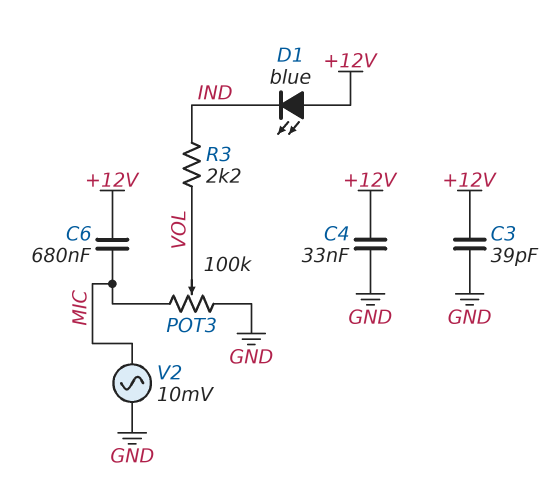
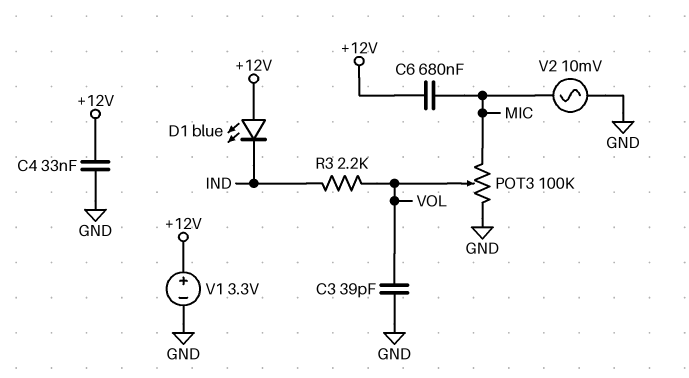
C3: 39pF (+12V, GND) -> 39pF (GND, VOL)
V1: none -> 3.3V (plus +12V, minus GND)

